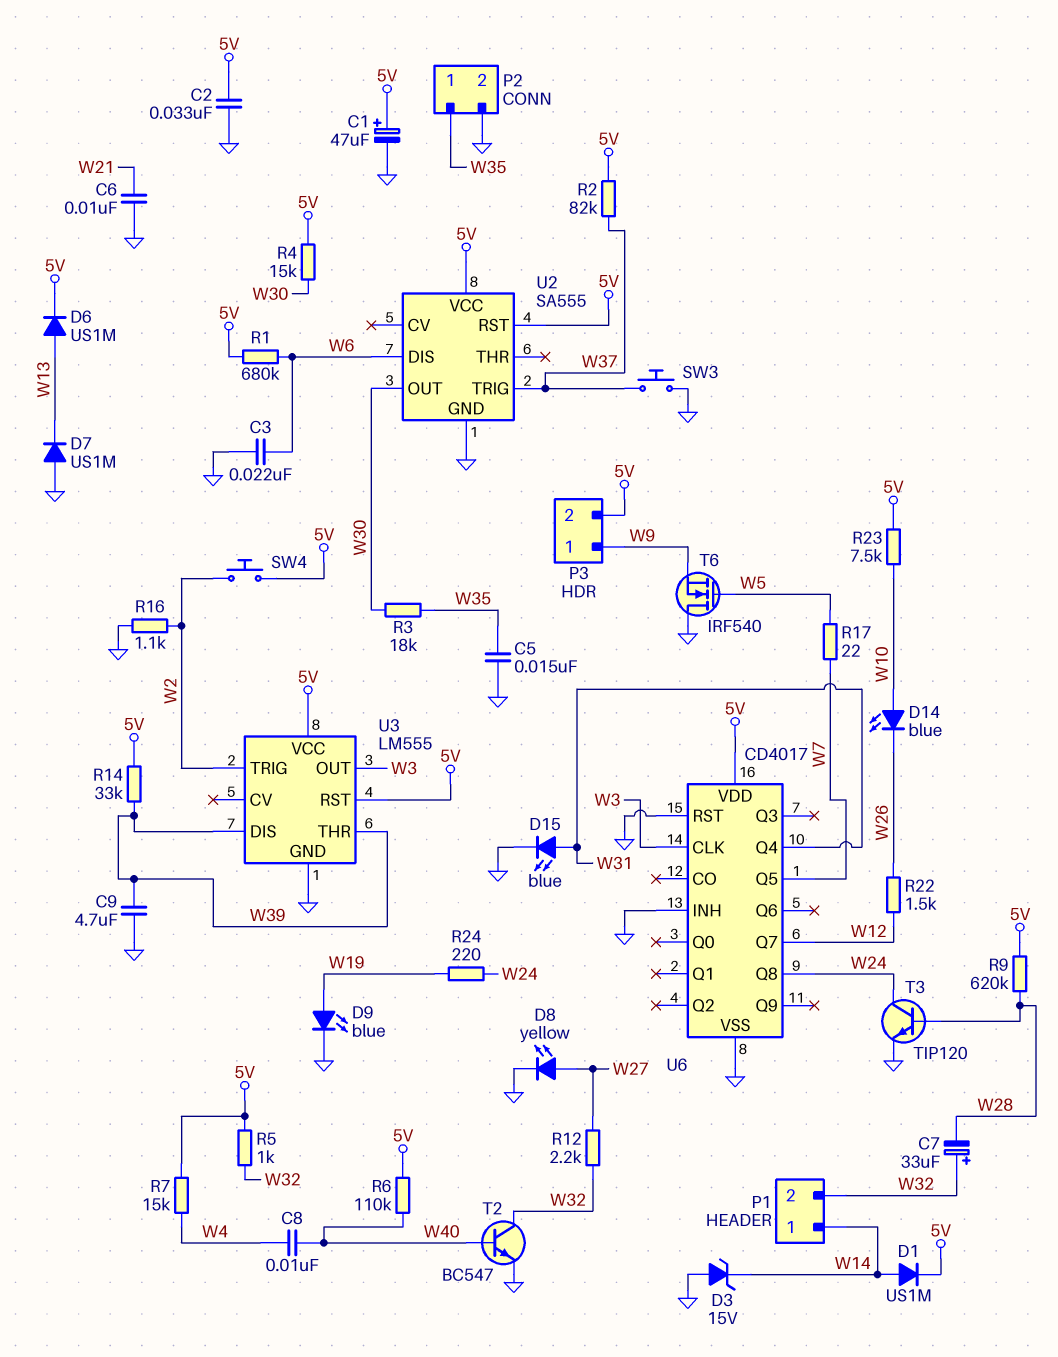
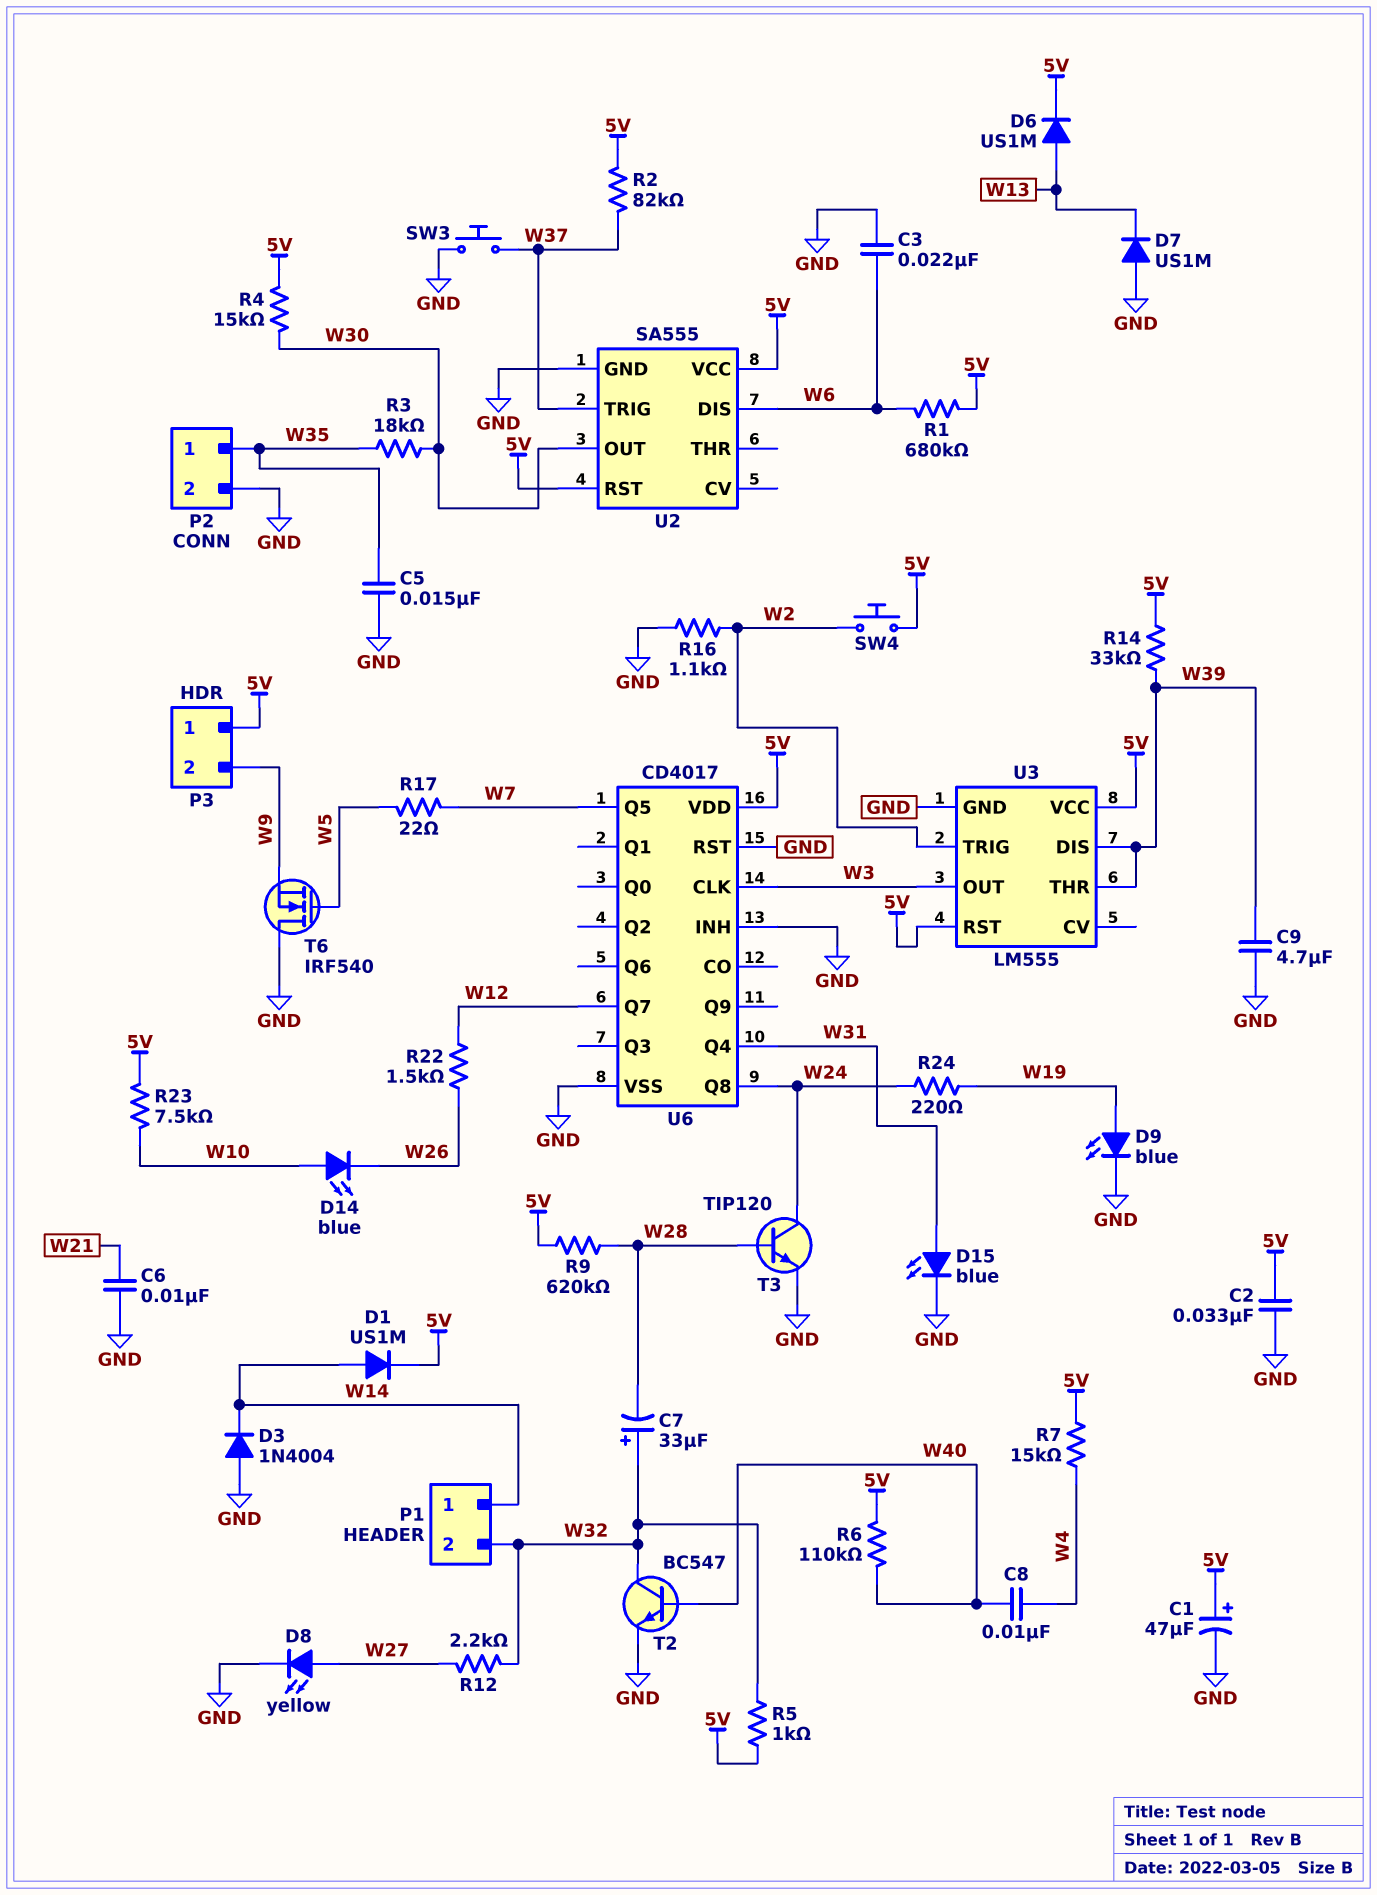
D3: zener 15V (A GND, K W14) -> diode 1N4004 (A GND, K W14)
P3 pin 1: W9 -> 5V
P3 pin 2: 5V -> W9

